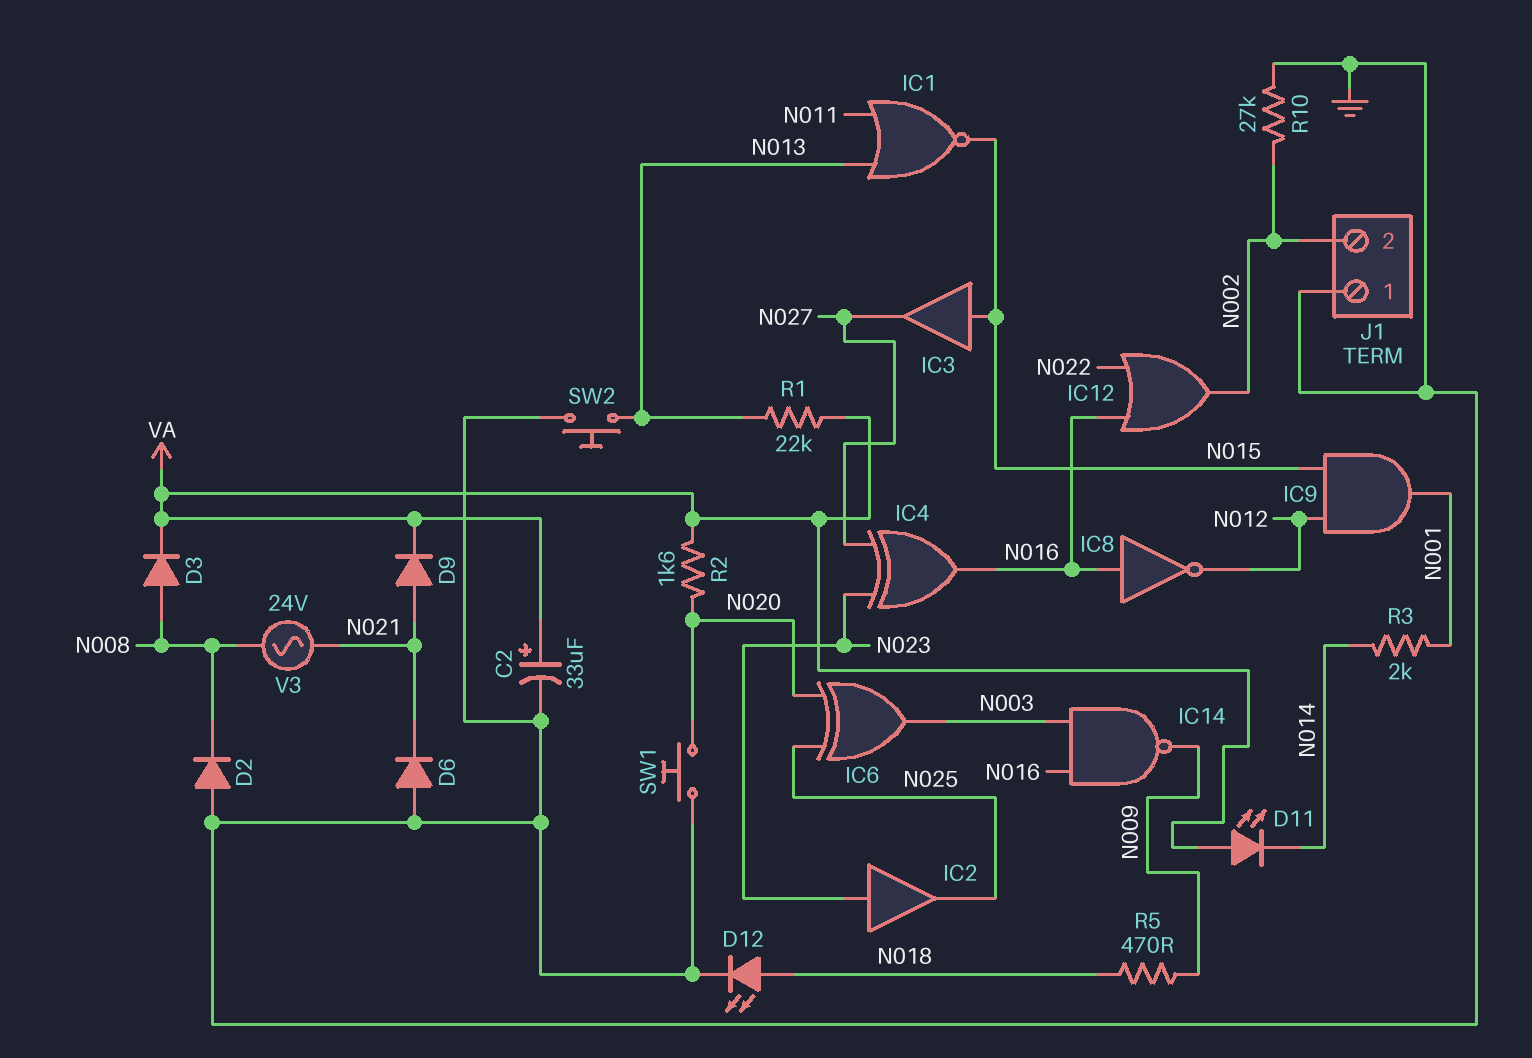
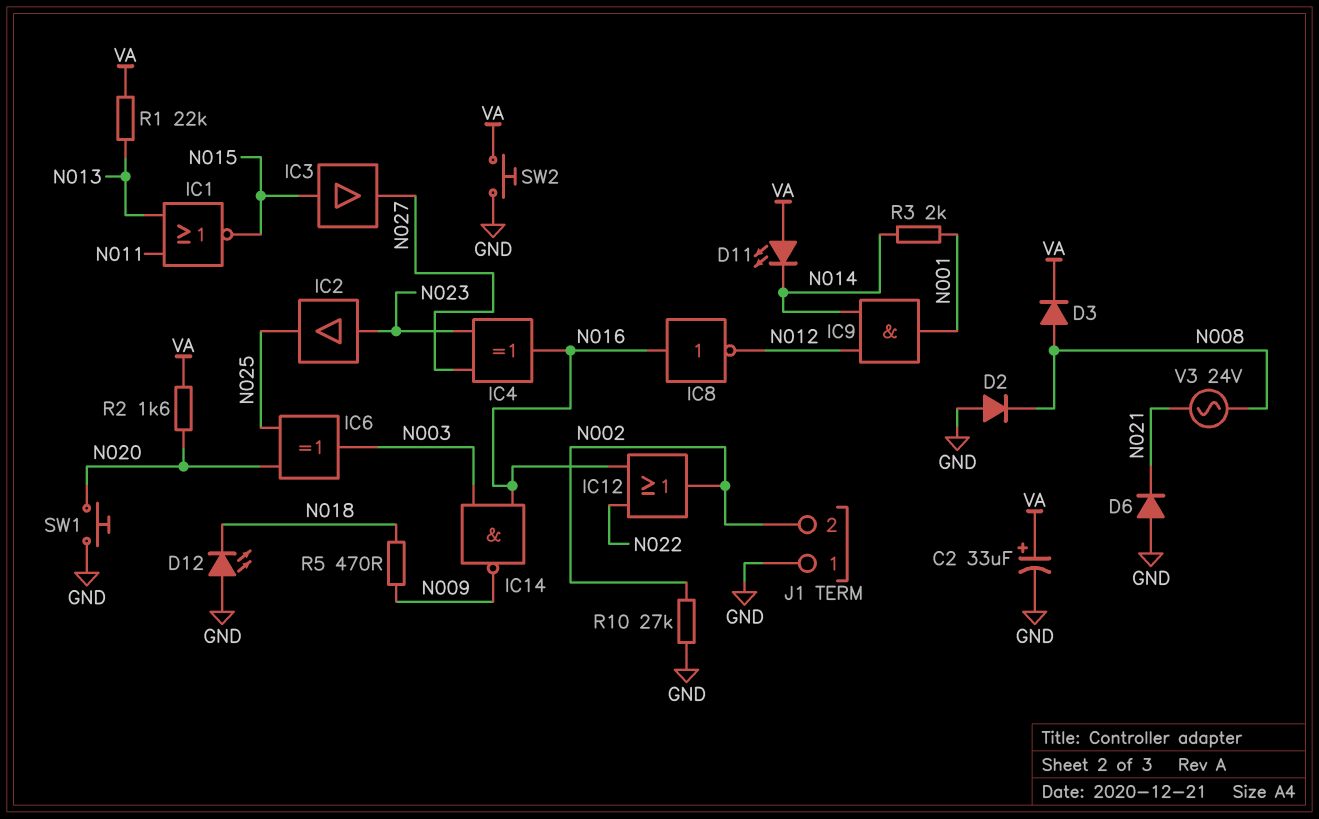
D9: diode (A N021, K VA) -> none
D12: LED (A N018, K GND) -> LED (A GND, K N018)
IC9: AND (in N012, in N015, out N001) -> AND (in N012, in N014, out N001)
SW2: button (GND, N013) -> button (GND, VA)

